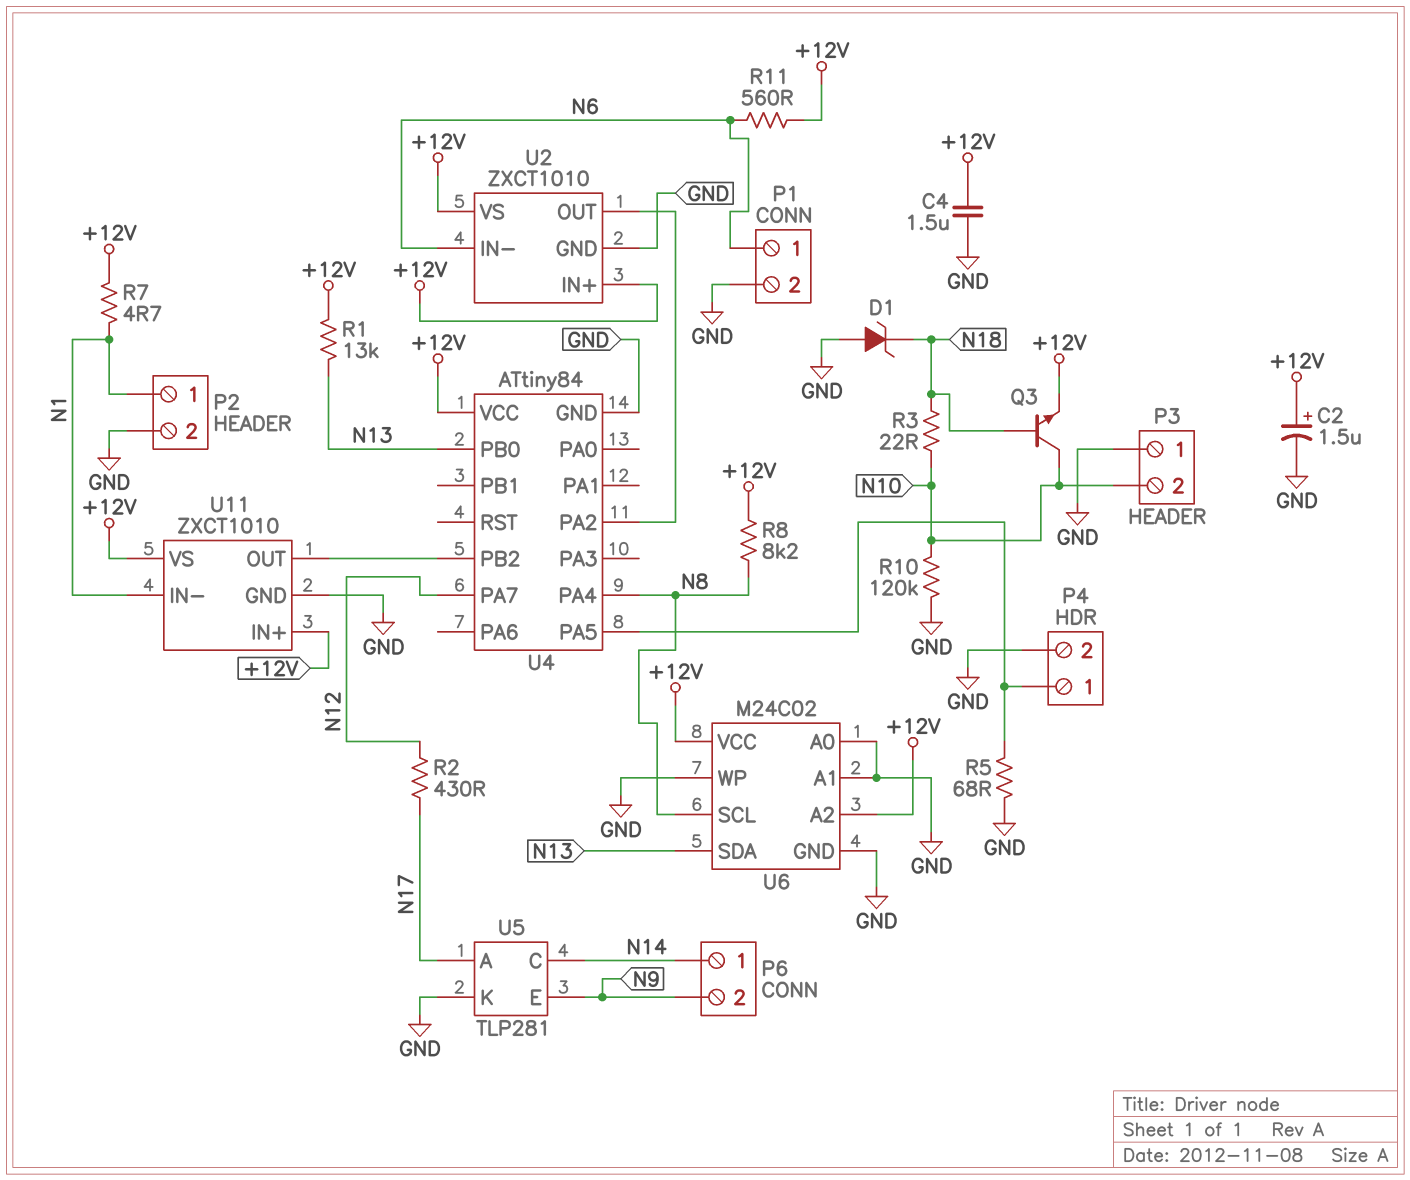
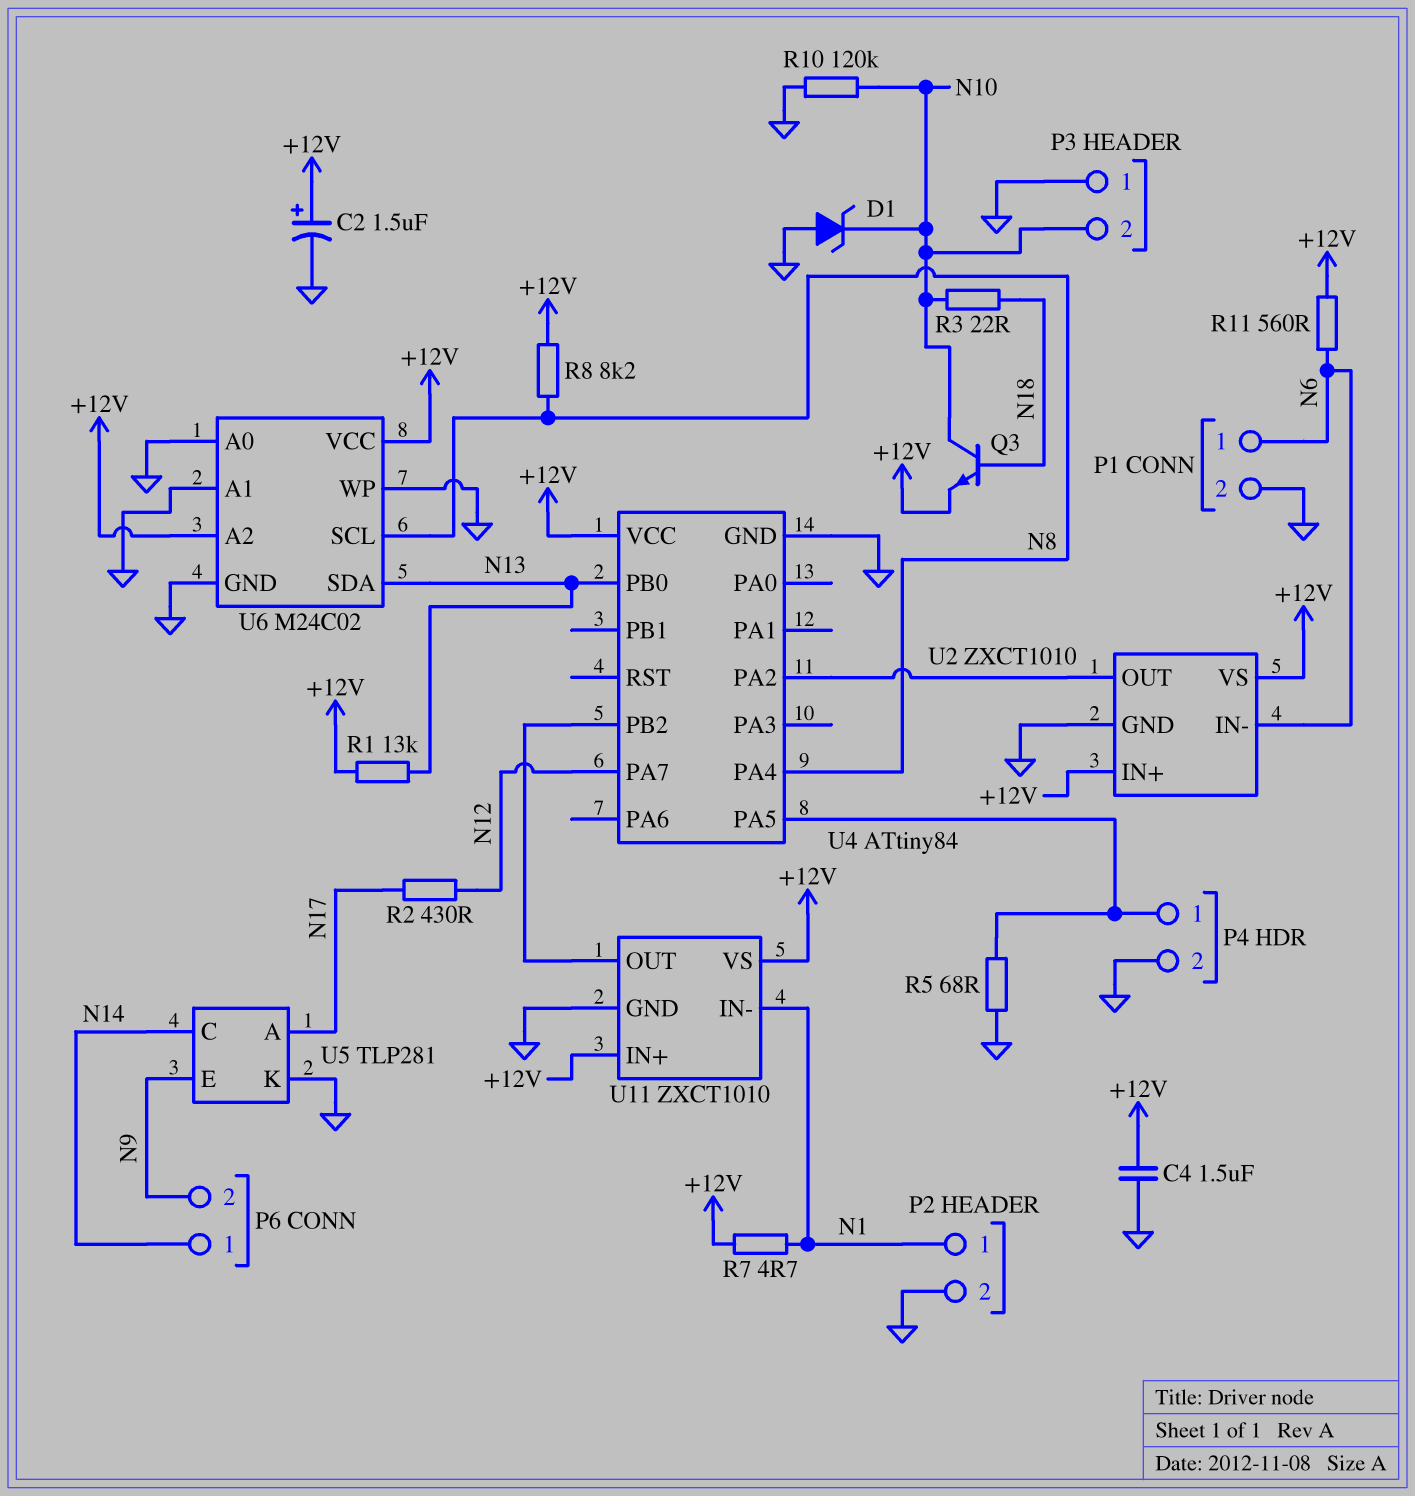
D1: zener (A GND, K N18) -> zener (A GND, K N10)

